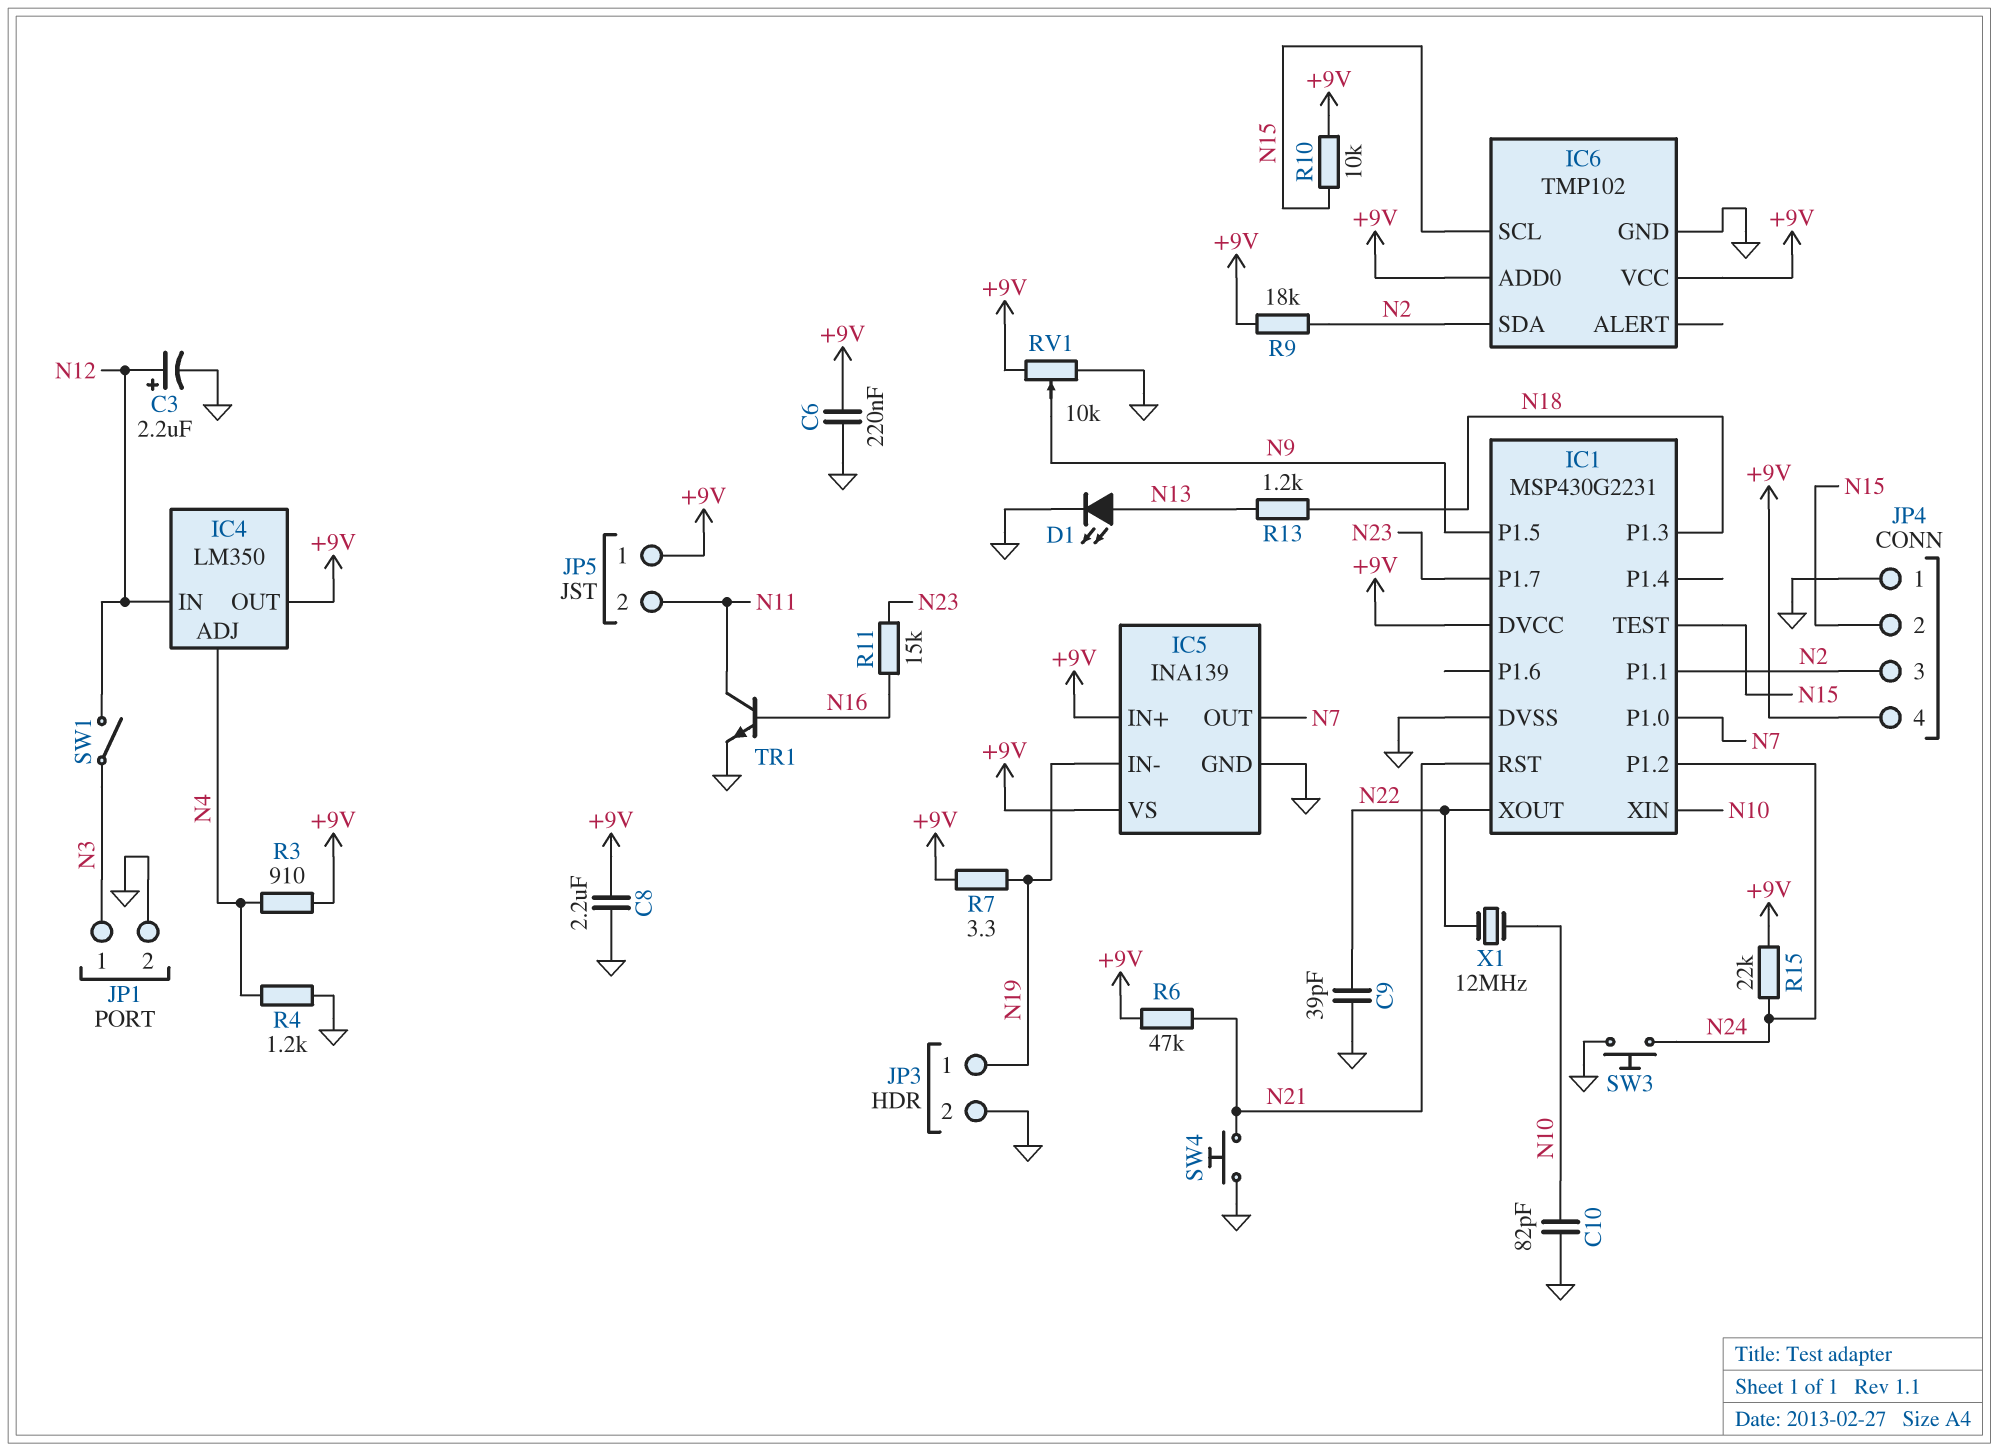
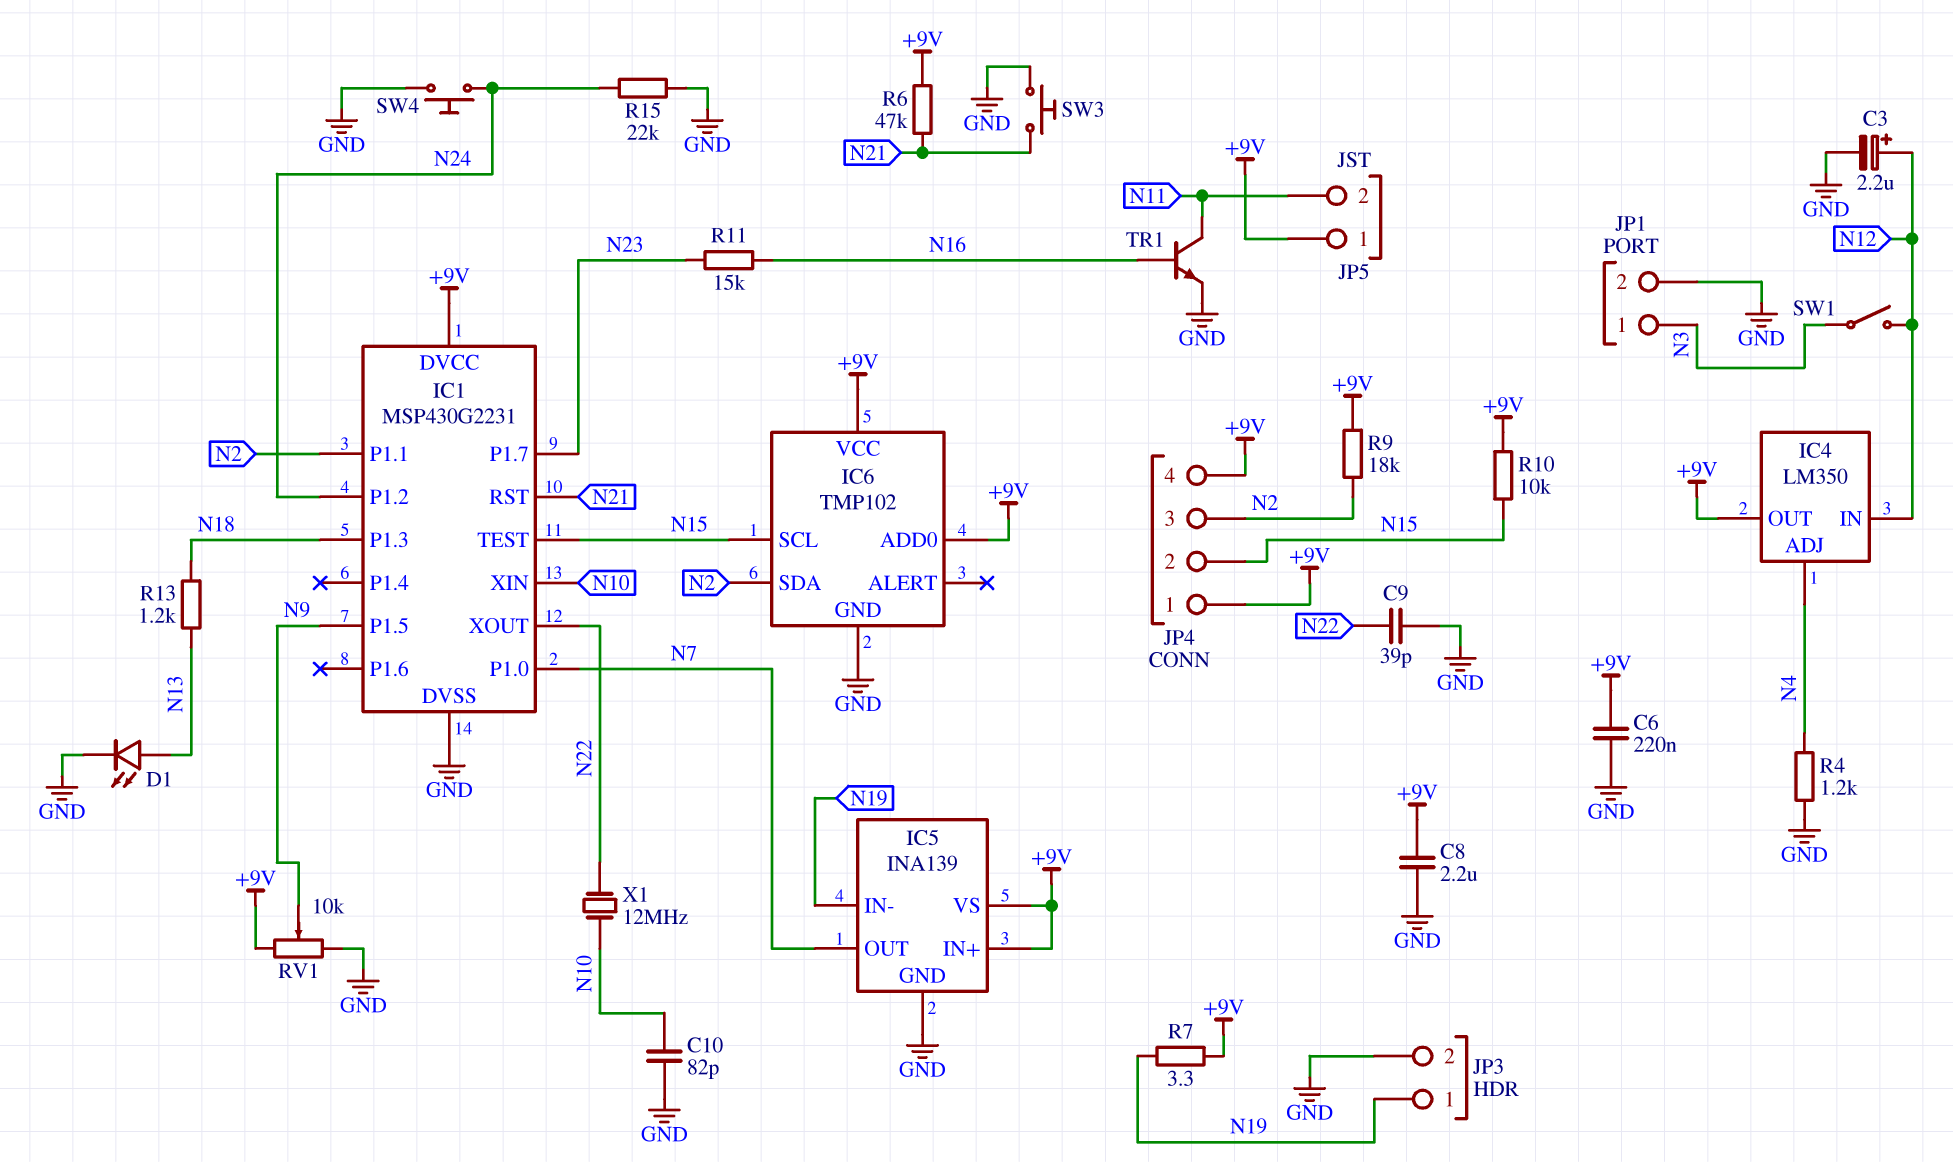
JP4 pin 1: GND -> +9V
R3: 910 (+9V, N4) -> none
R15: 22k (+9V, N24) -> 22k (GND, N24)
SW3: button (GND, N24) -> button (GND, N21)
SW4: button (GND, N21) -> button (GND, N24)

